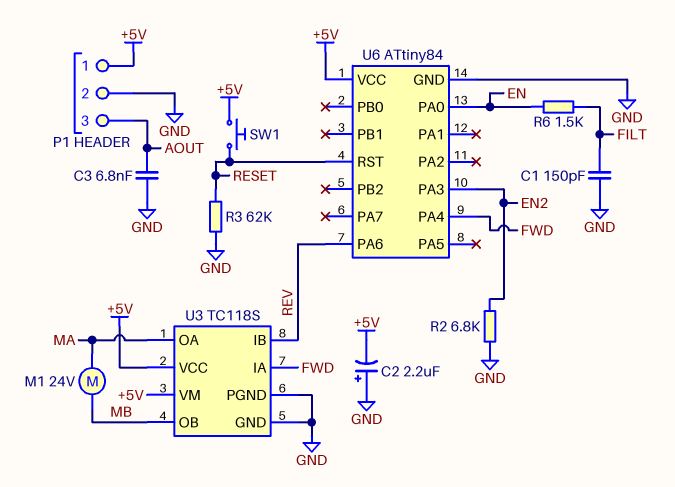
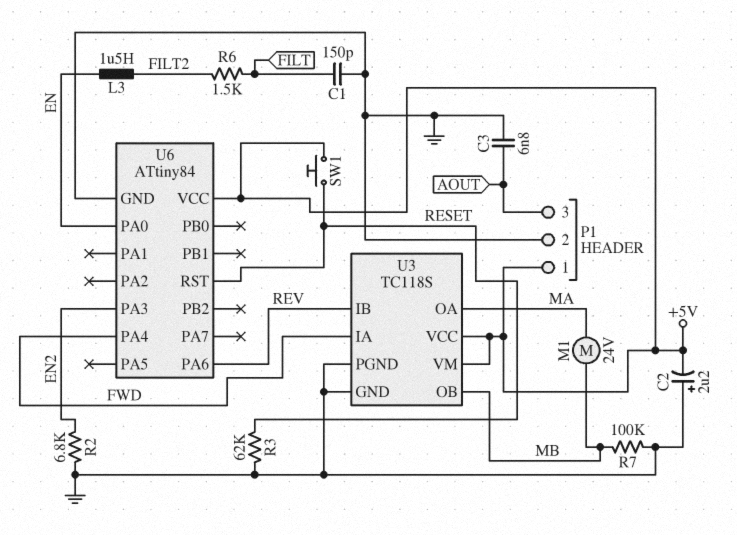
L3: none -> 1.5uH (EN, FILT2)
R6: 1.5k (EN, FILT) -> 1.5k (FILT, FILT2)
R7: none -> 100k (GND, MB)

